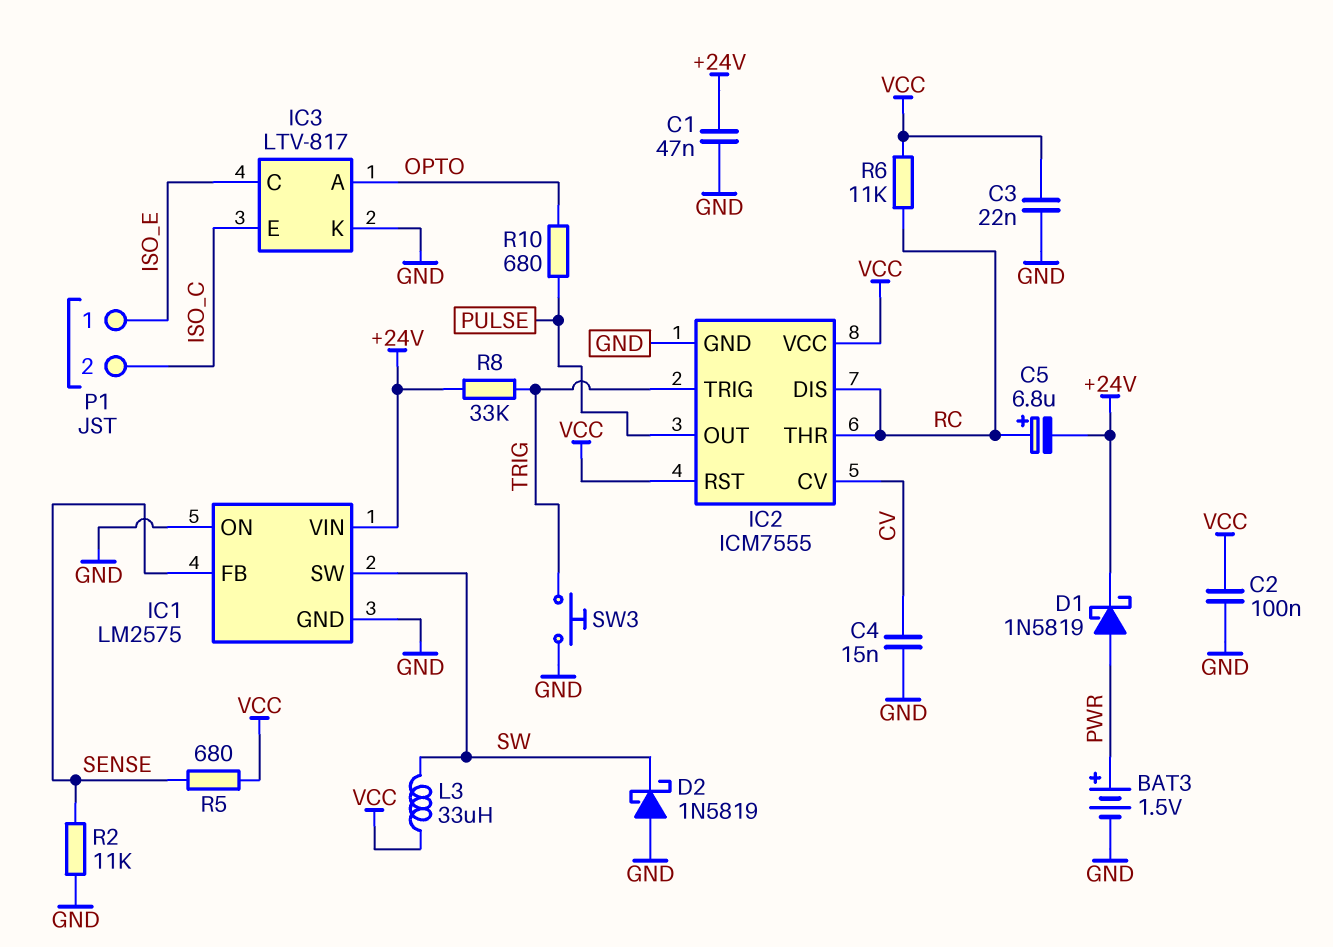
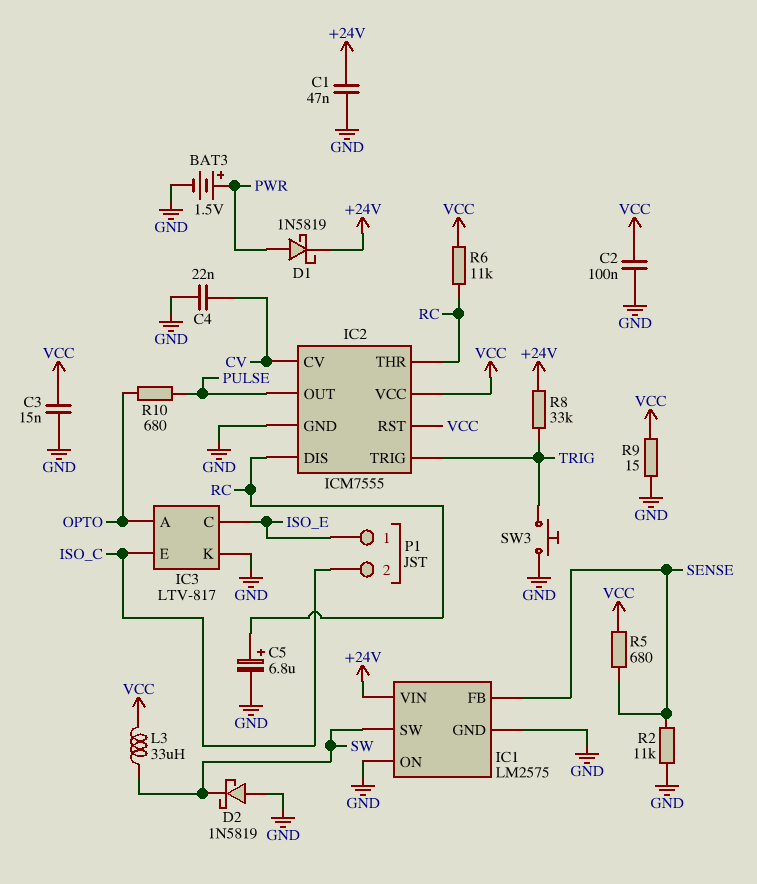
C3: 22nF (GND, VCC) -> 15nF (GND, VCC)
C4: 15nF (CV, GND) -> 22nF (CV, GND)
C5: 6.8uF (plus RC, minus +24V) -> 6.8uF (plus RC, minus GND)
R9: none -> 15 (GND, VCC)

